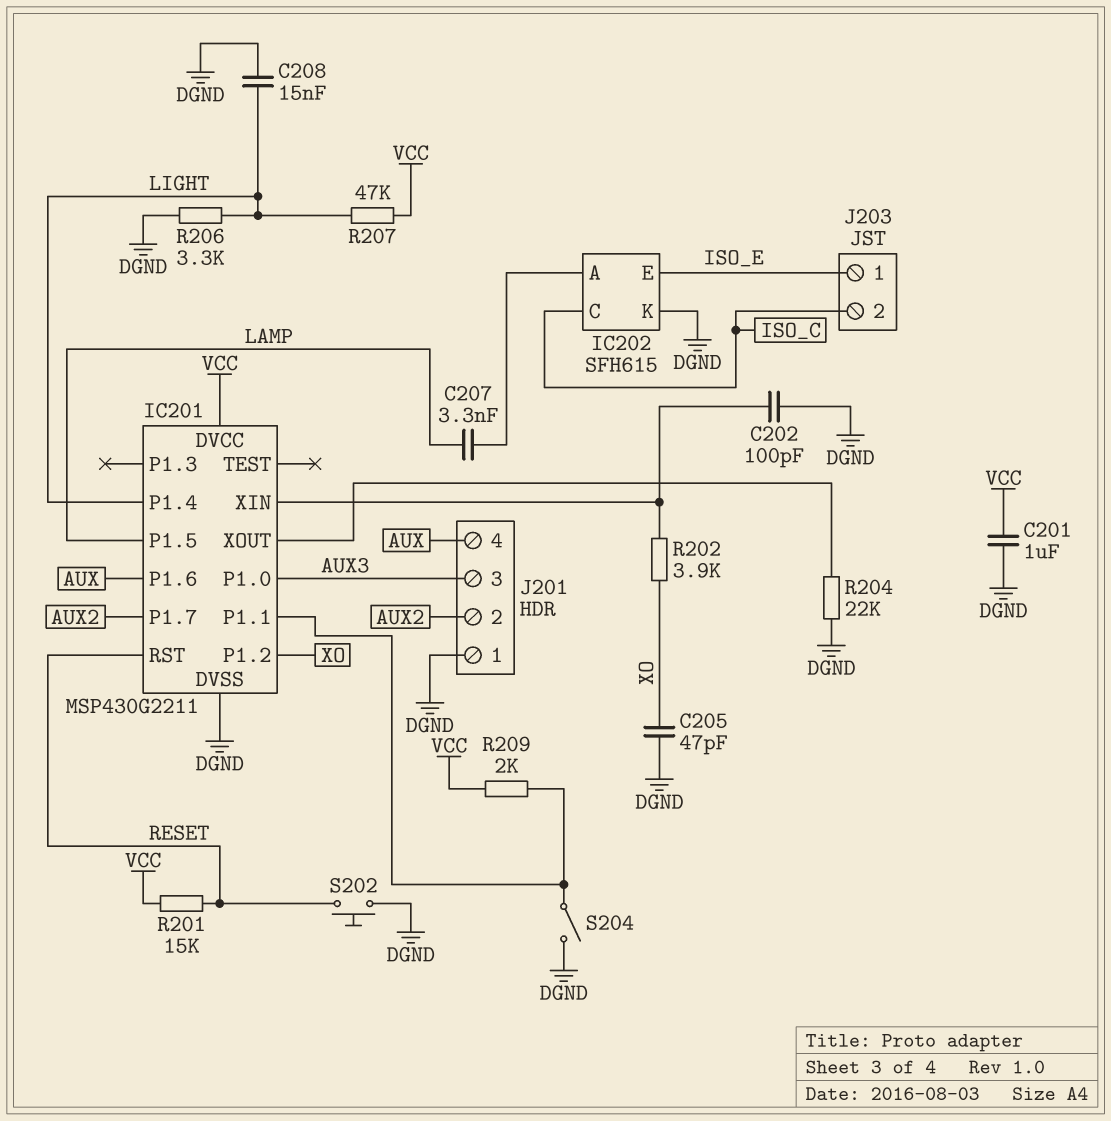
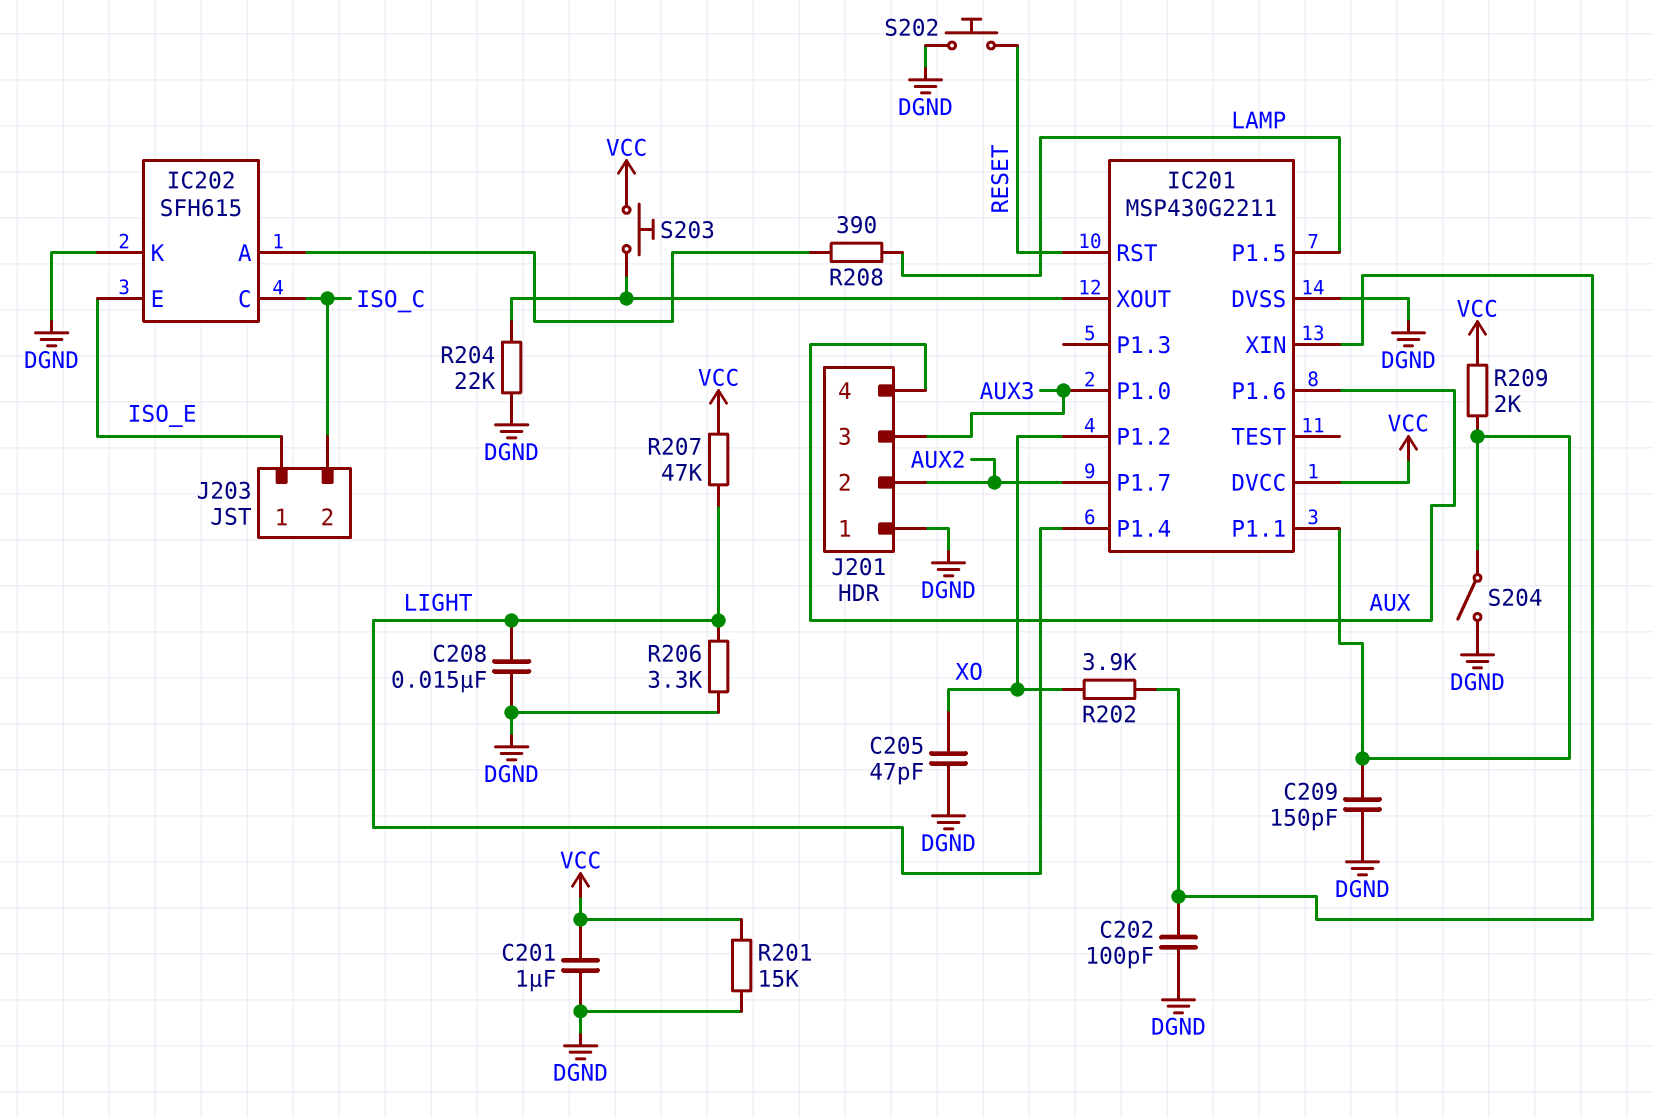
C207: 3.3nF (IC202/A, LAMP) -> none
C209: none -> 150pF (DGND, IC201/P1.1)
R201: 15k (RESET, VCC) -> 15k (DGND, VCC)
R208: none -> 390 (IC202/A, LAMP)
S203: none -> button (IC201/XOUT, VCC)

